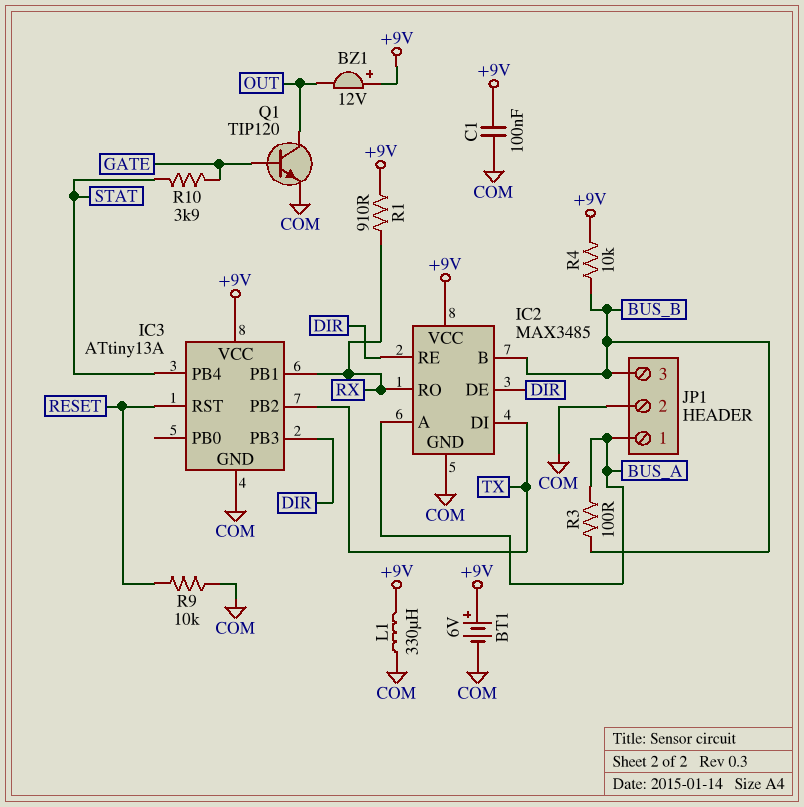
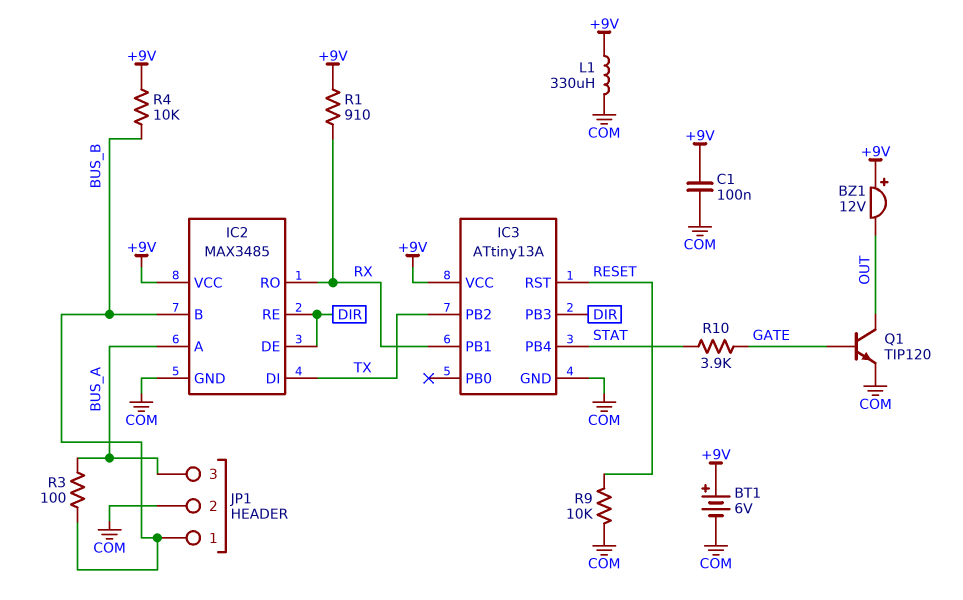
JP1 pin 1: BUS_A -> BUS_B
JP1 pin 3: BUS_B -> BUS_A

